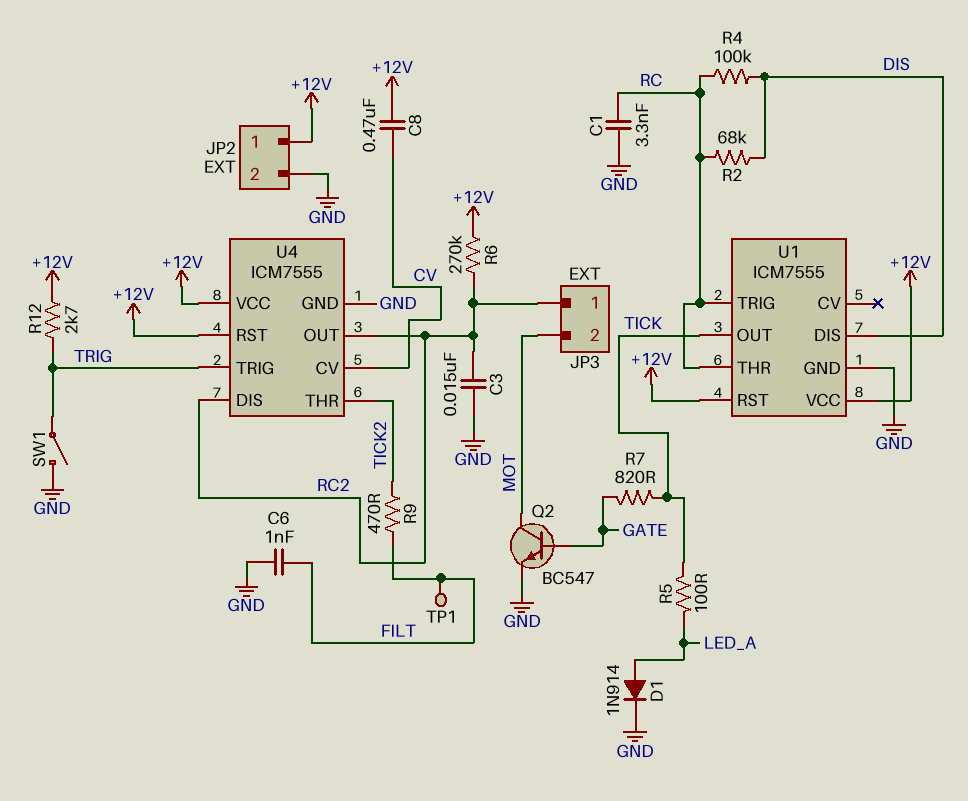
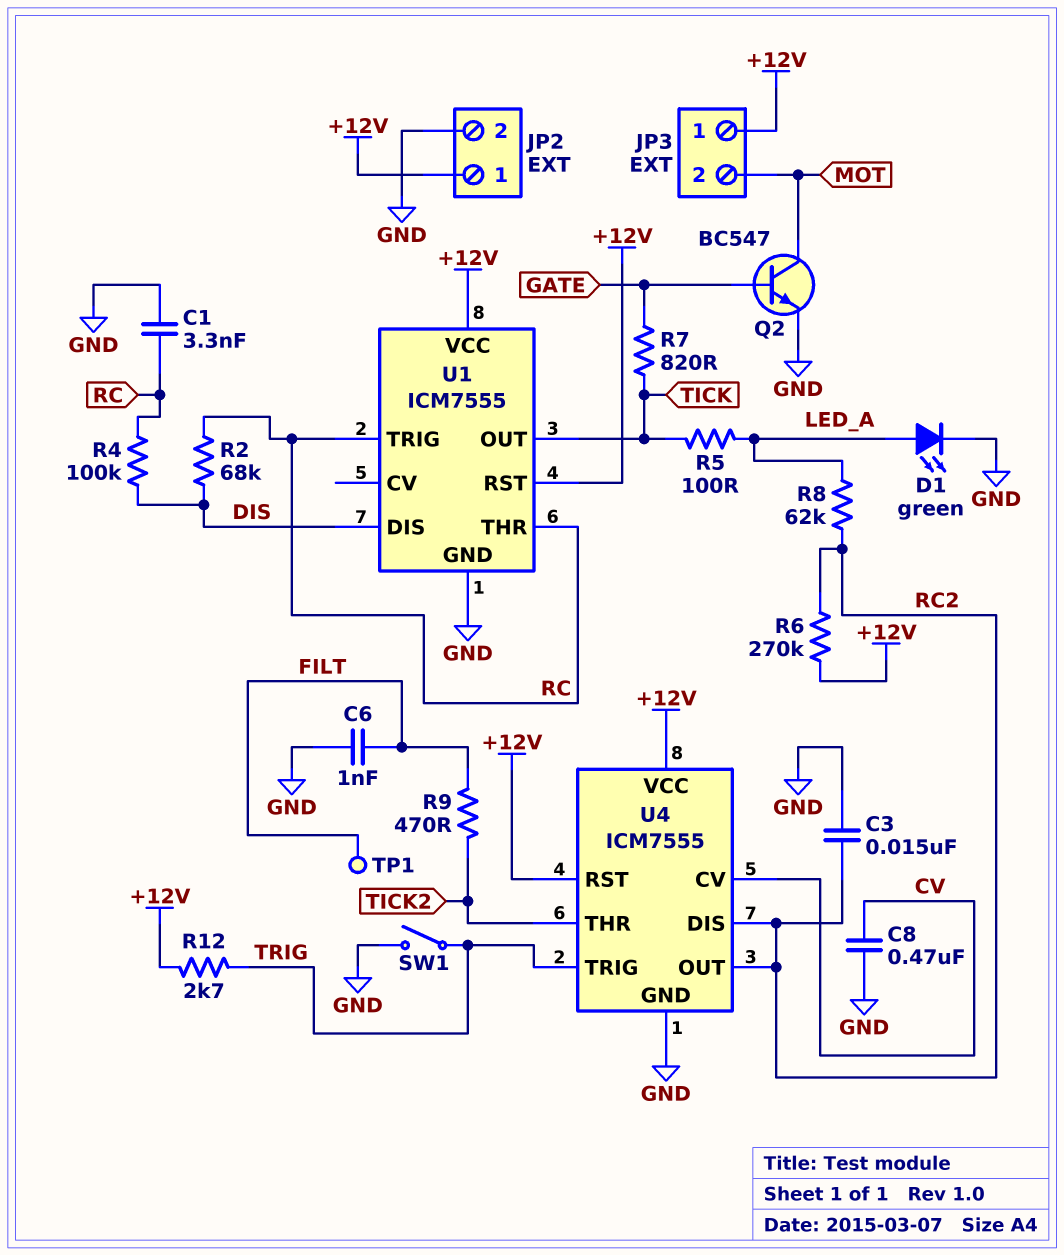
C8: 470nF (+12V, CV) -> 470nF (CV, GND)
D1: diode 1N914 (A LED_A, K GND) -> LED green (A LED_A, K GND)
JP3 pin 1: RC2 -> +12V
R8: none -> 62k (LED_A, RC2)

